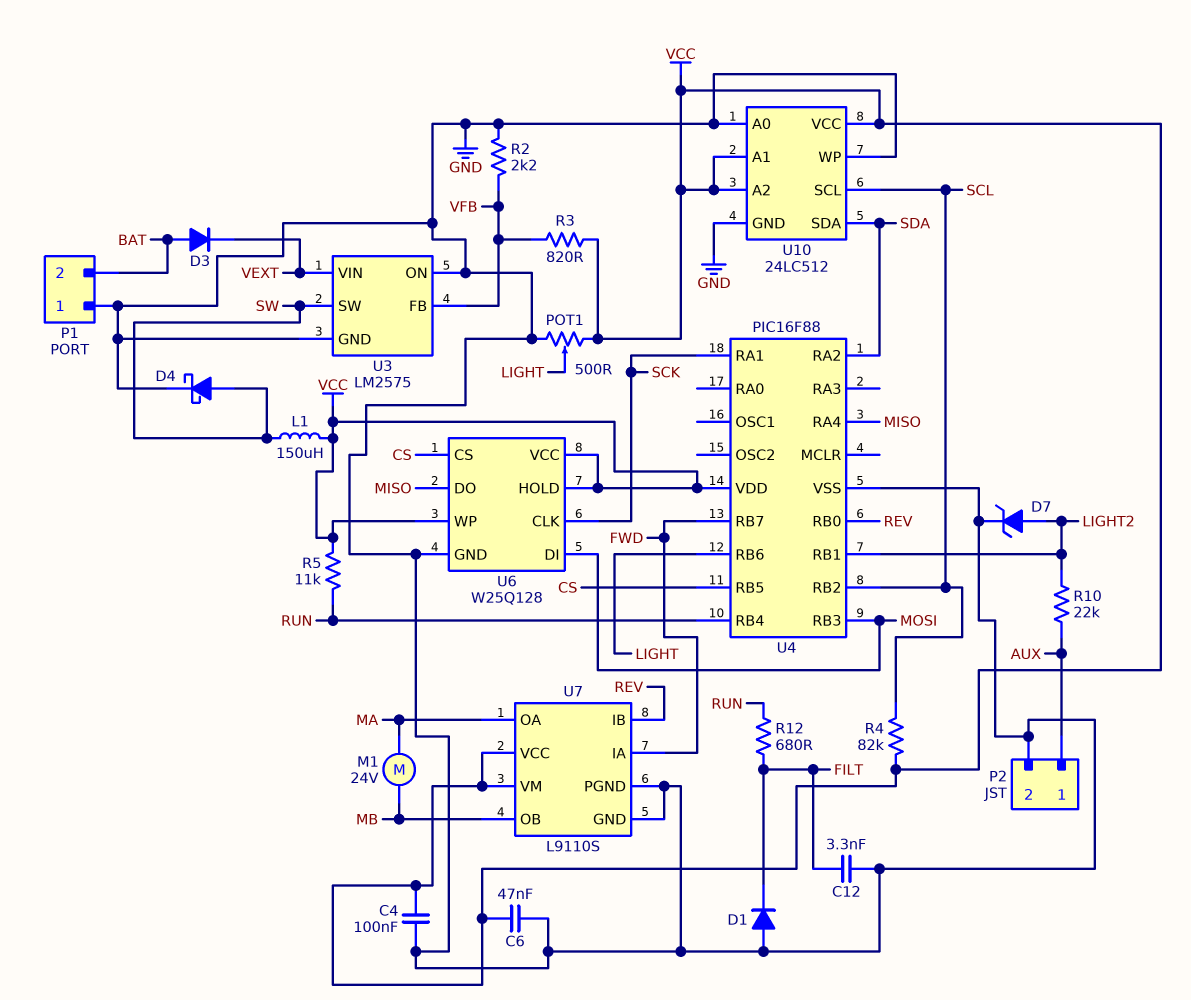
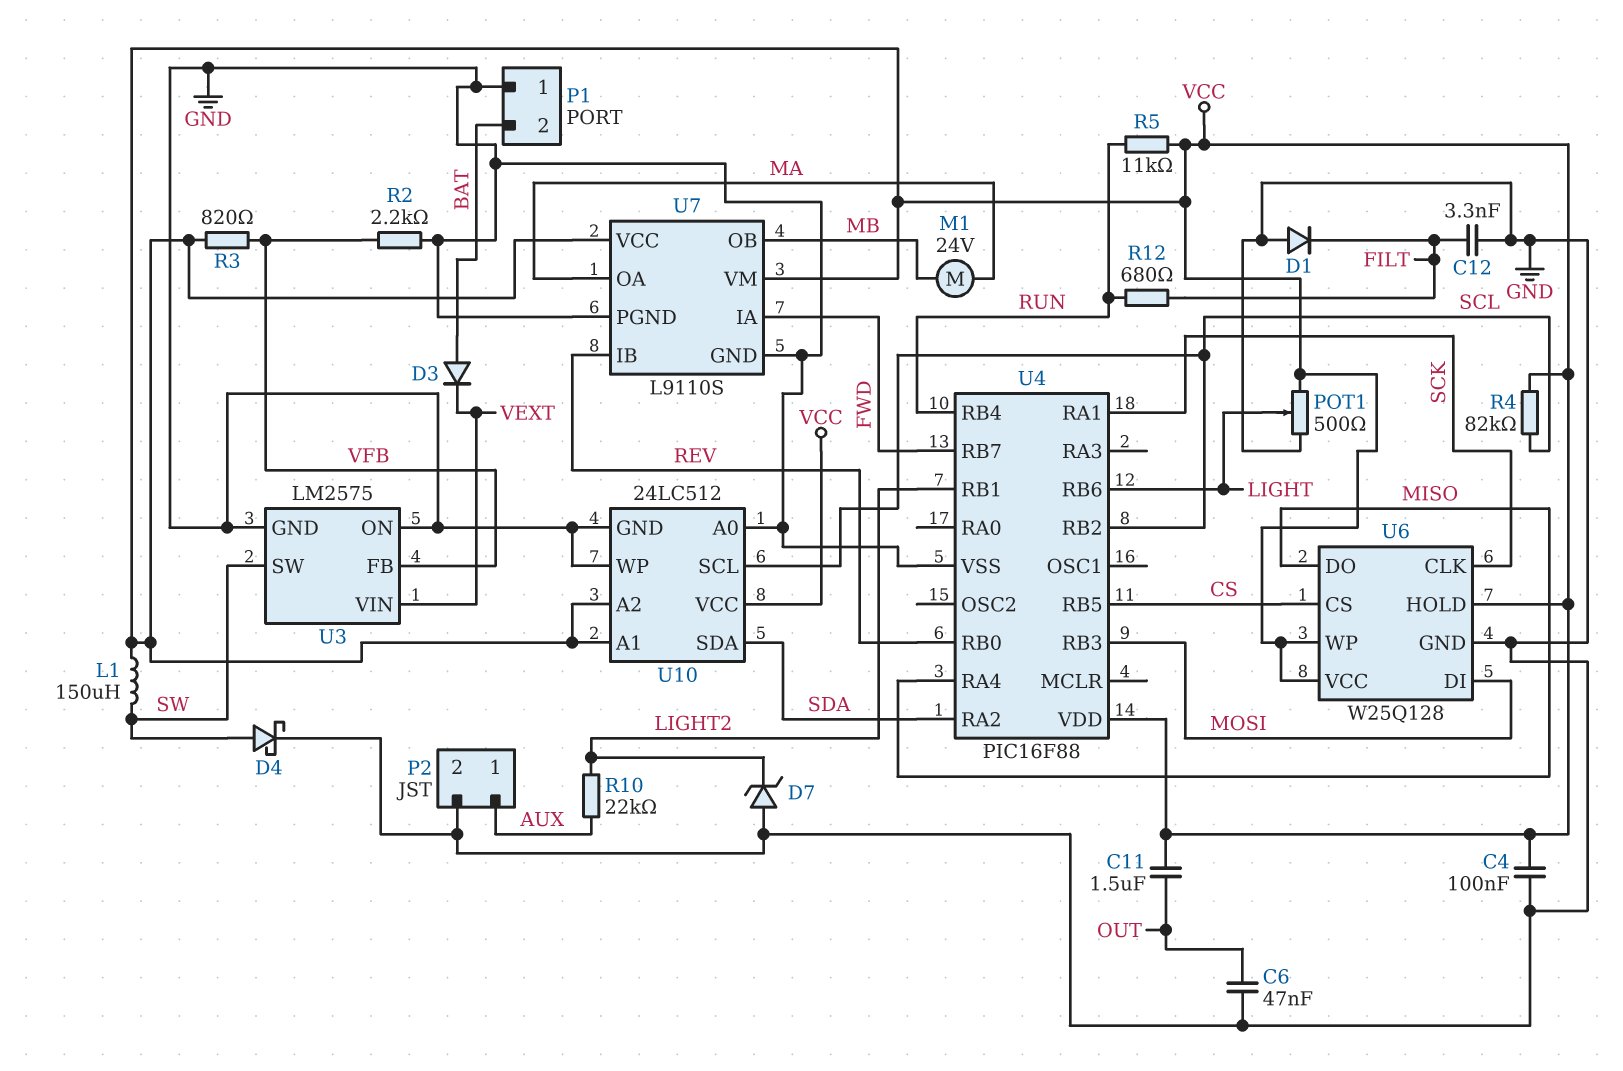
C6: 47nF (GND, VCC) -> 47nF (GND, OUT)
C11: none -> 1.5uF (OUT, VCC)
D7: zener (A LIGHT2, K GND) -> zener (A GND, K LIGHT2)

